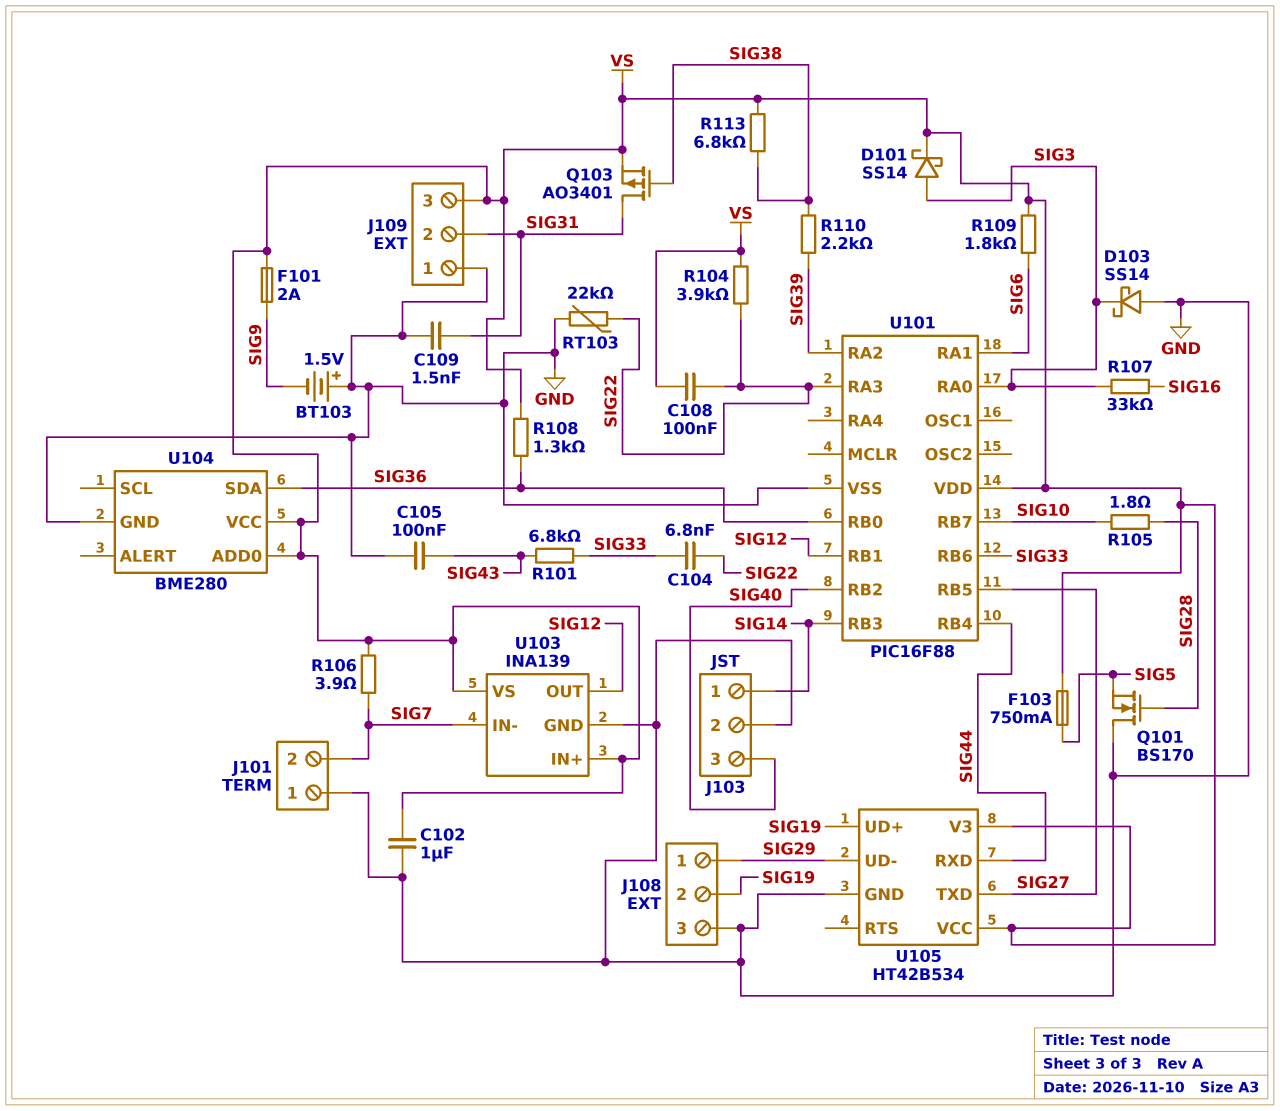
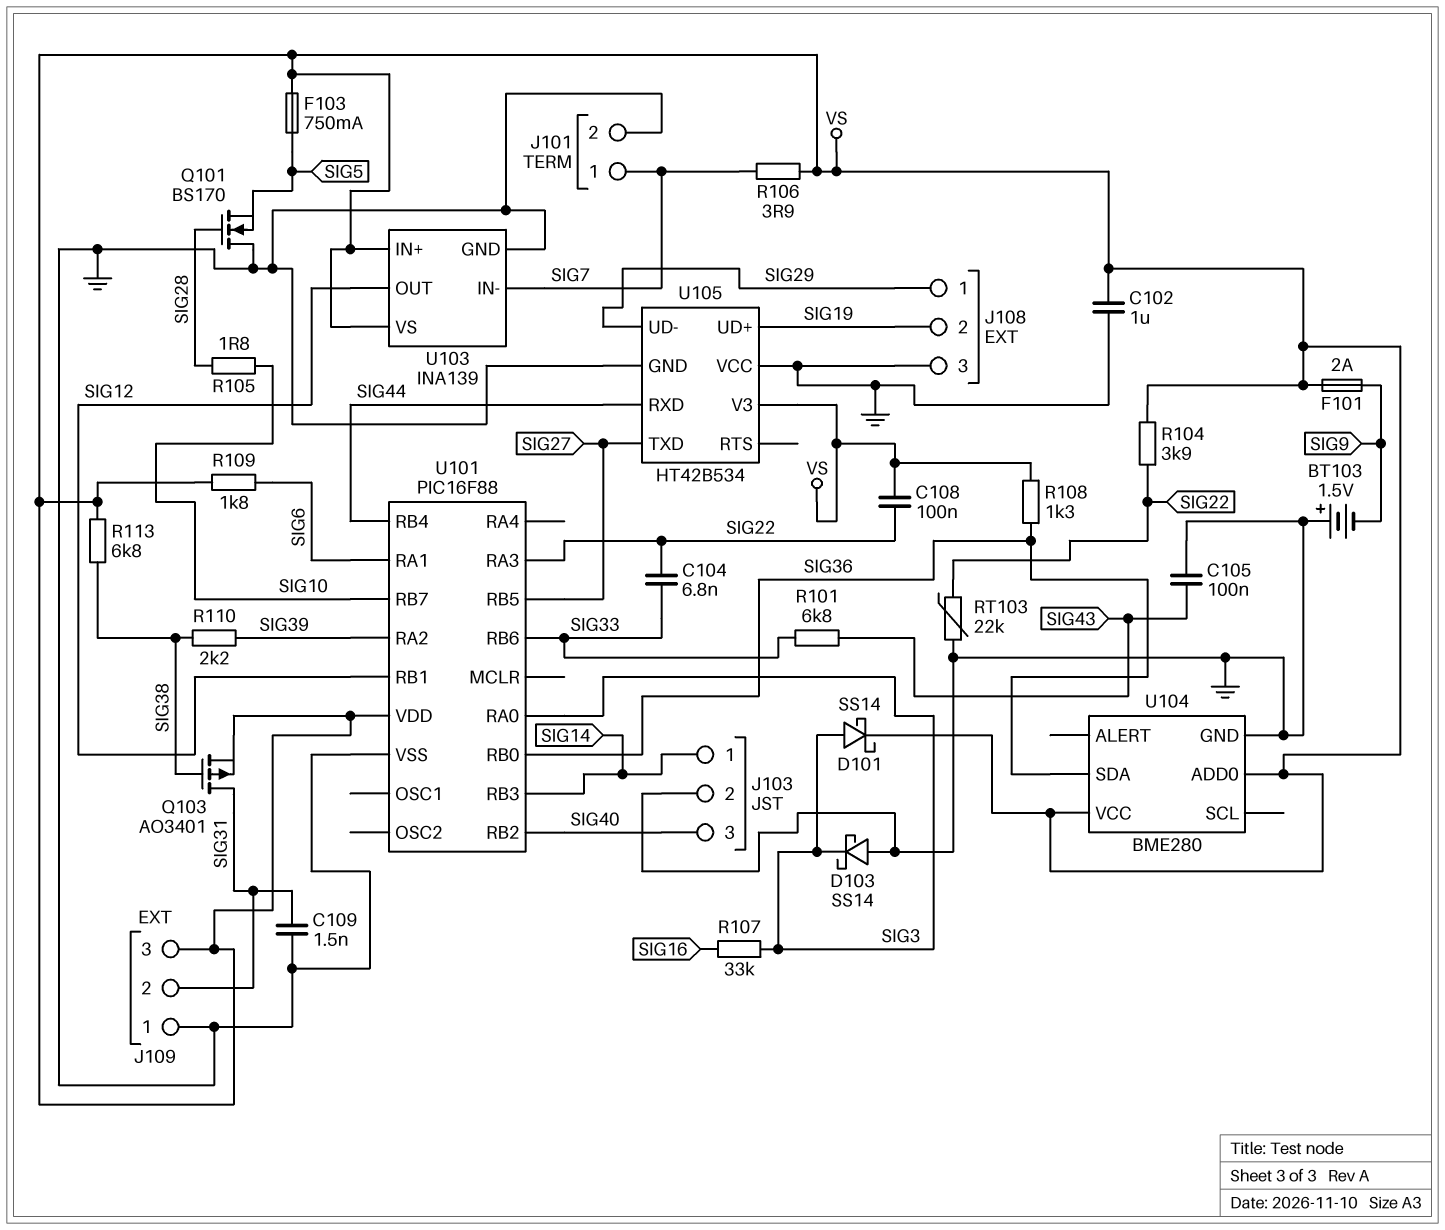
J101 pin 1: GND -> SIG7
J101 pin 2: SIG7 -> GND
U105 pin VCC: VS -> GND

